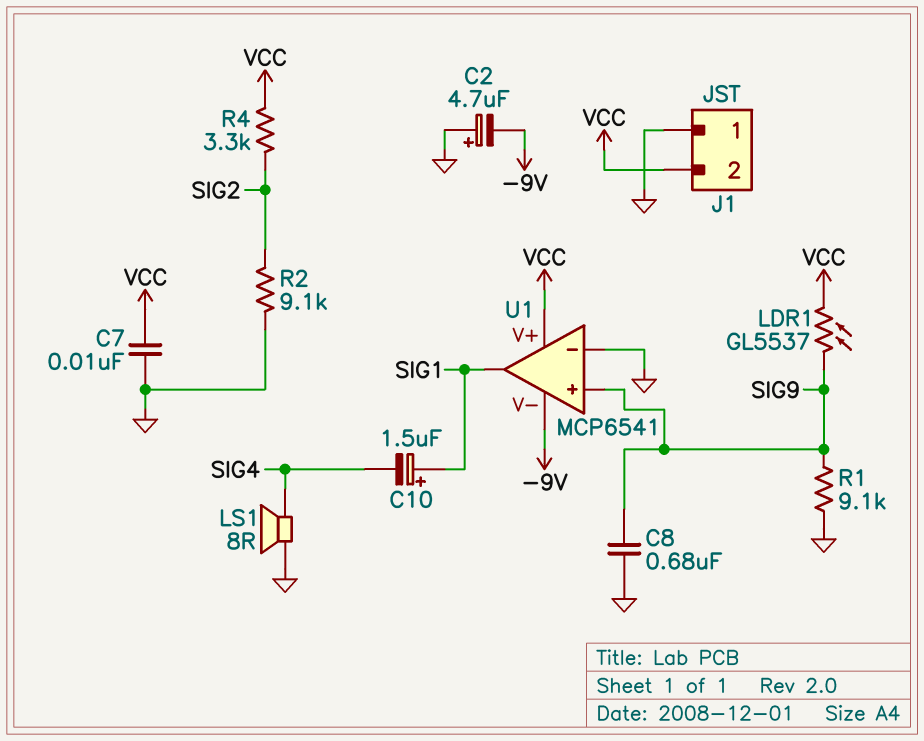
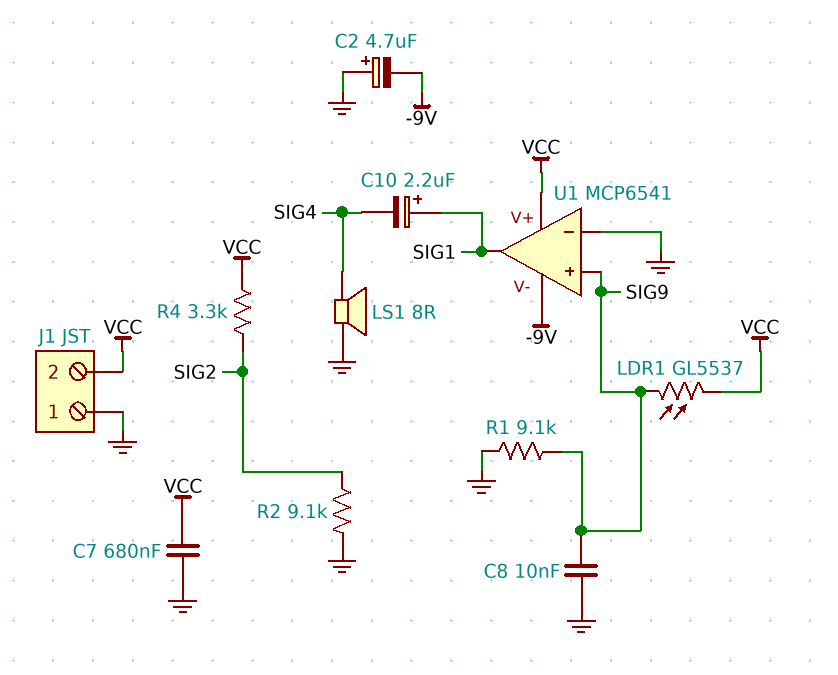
C7: 10nF (GND, VCC) -> 680nF (GND, VCC)
C8: 680nF (GND, SIG9) -> 10nF (GND, SIG9)
C10: 1.5uF (plus SIG1, minus SIG4) -> 2.2uF (plus SIG1, minus SIG4)

